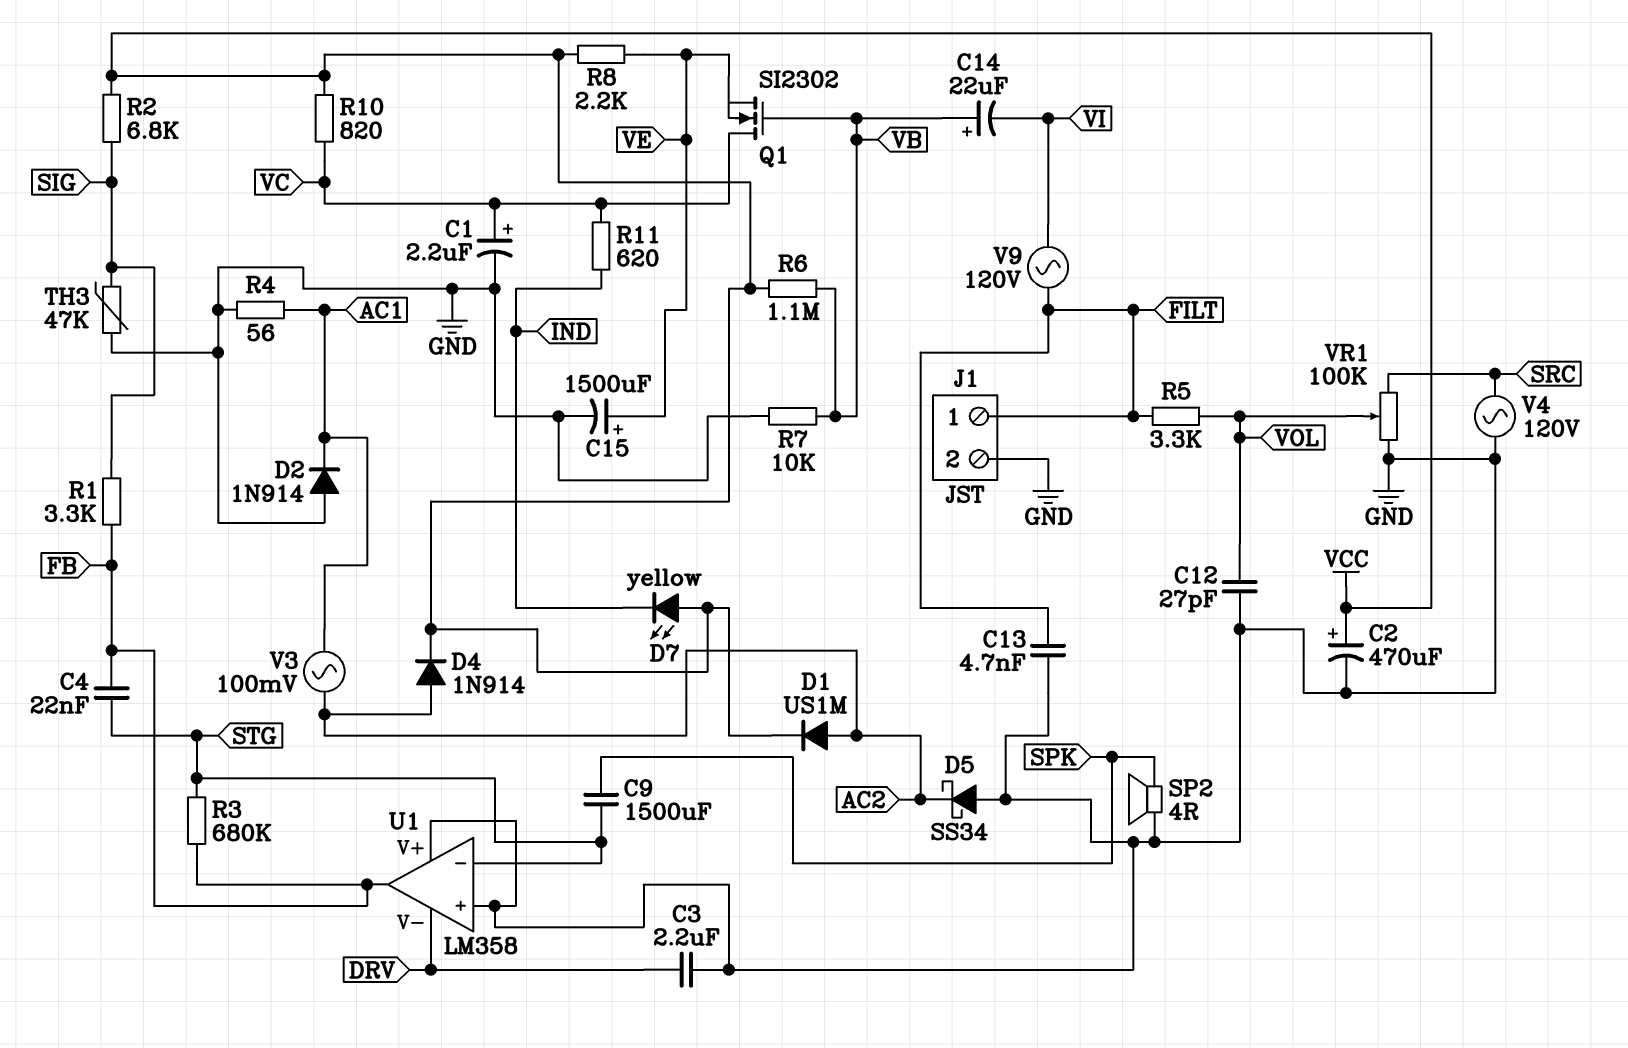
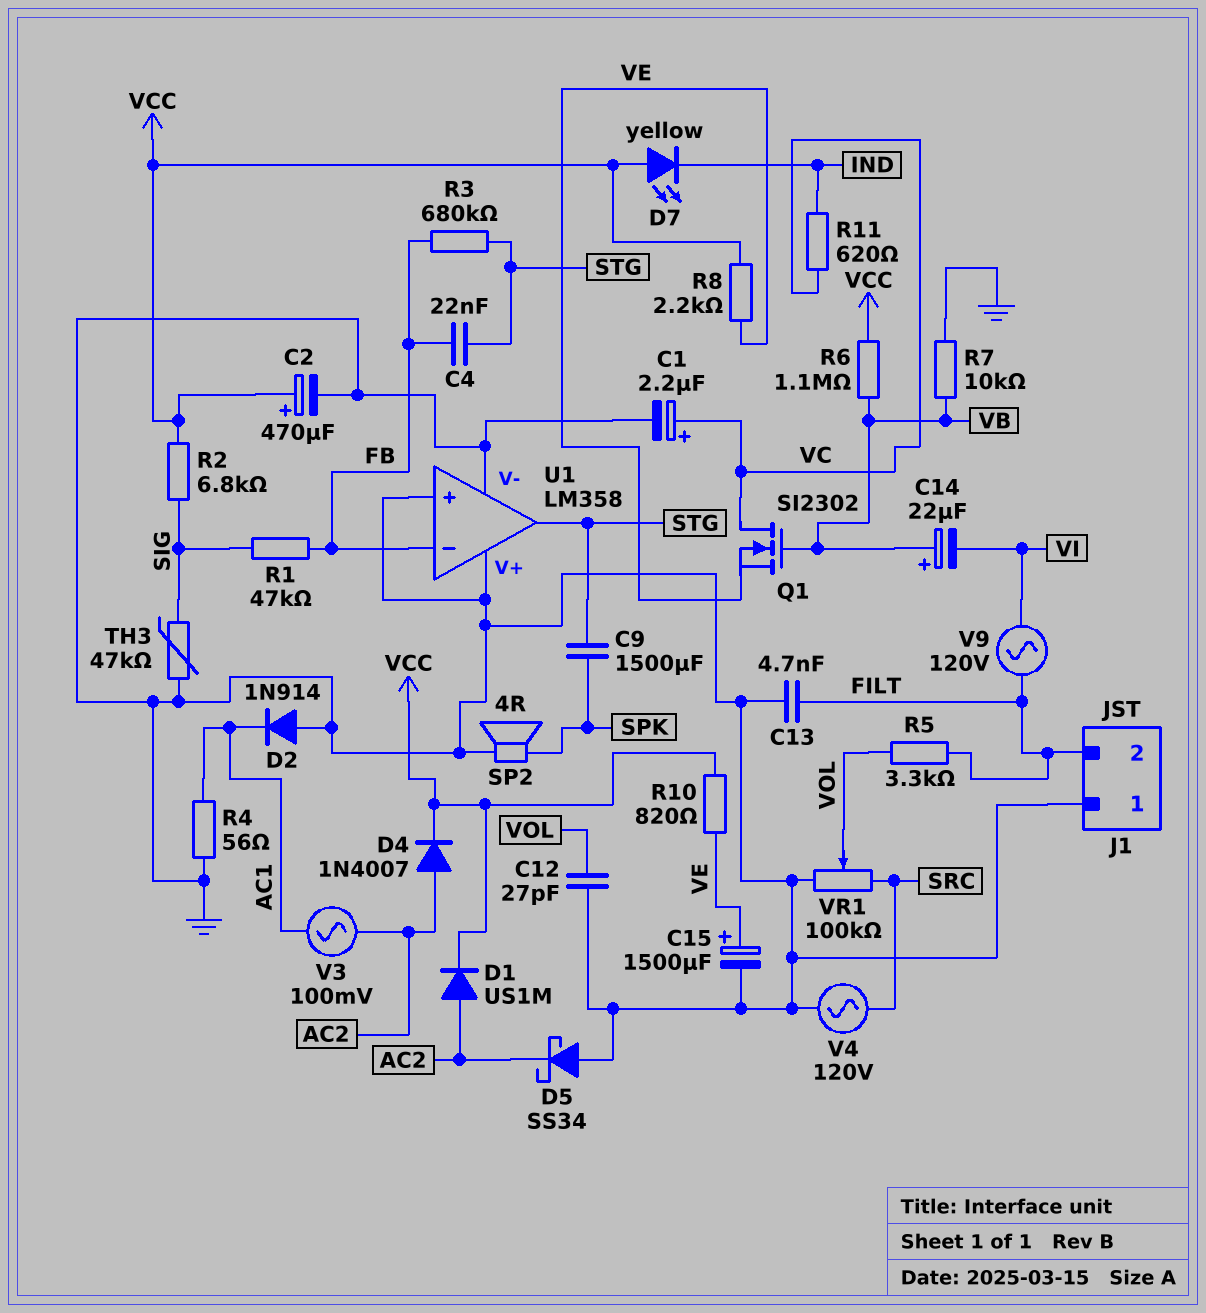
C3: 2.2uF (DRV, GND) -> none
D4: diode 1N914 (A AC2, K VCC) -> diode 1N4007 (A AC2, K VCC)
J1 pin 1: FILT -> GND
J1 pin 2: GND -> FILT
R1: 3.3k (FB, SIG) -> 47k (FB, SIG)
R10: 820 (VC, VCC) -> 820 (VCC, VE)
U1 pin V-: DRV -> GND
U1 pin in-: STG -> FB
U1 pin out: FB -> STG

